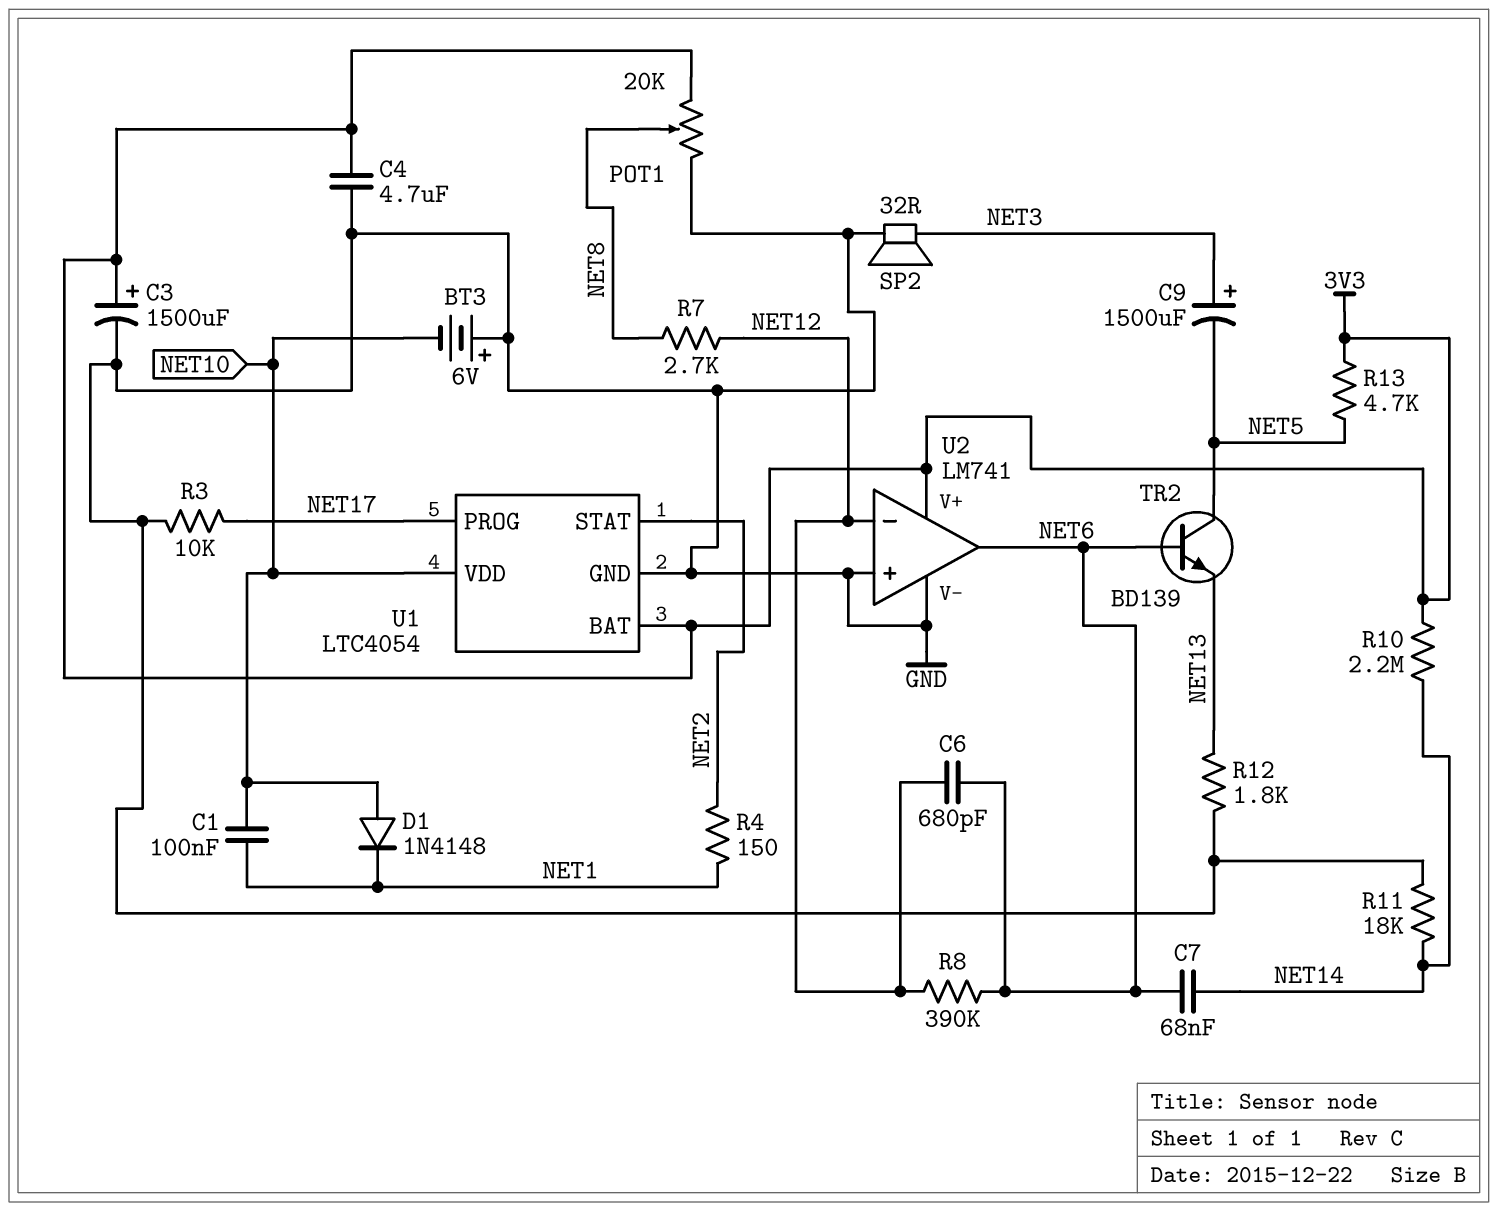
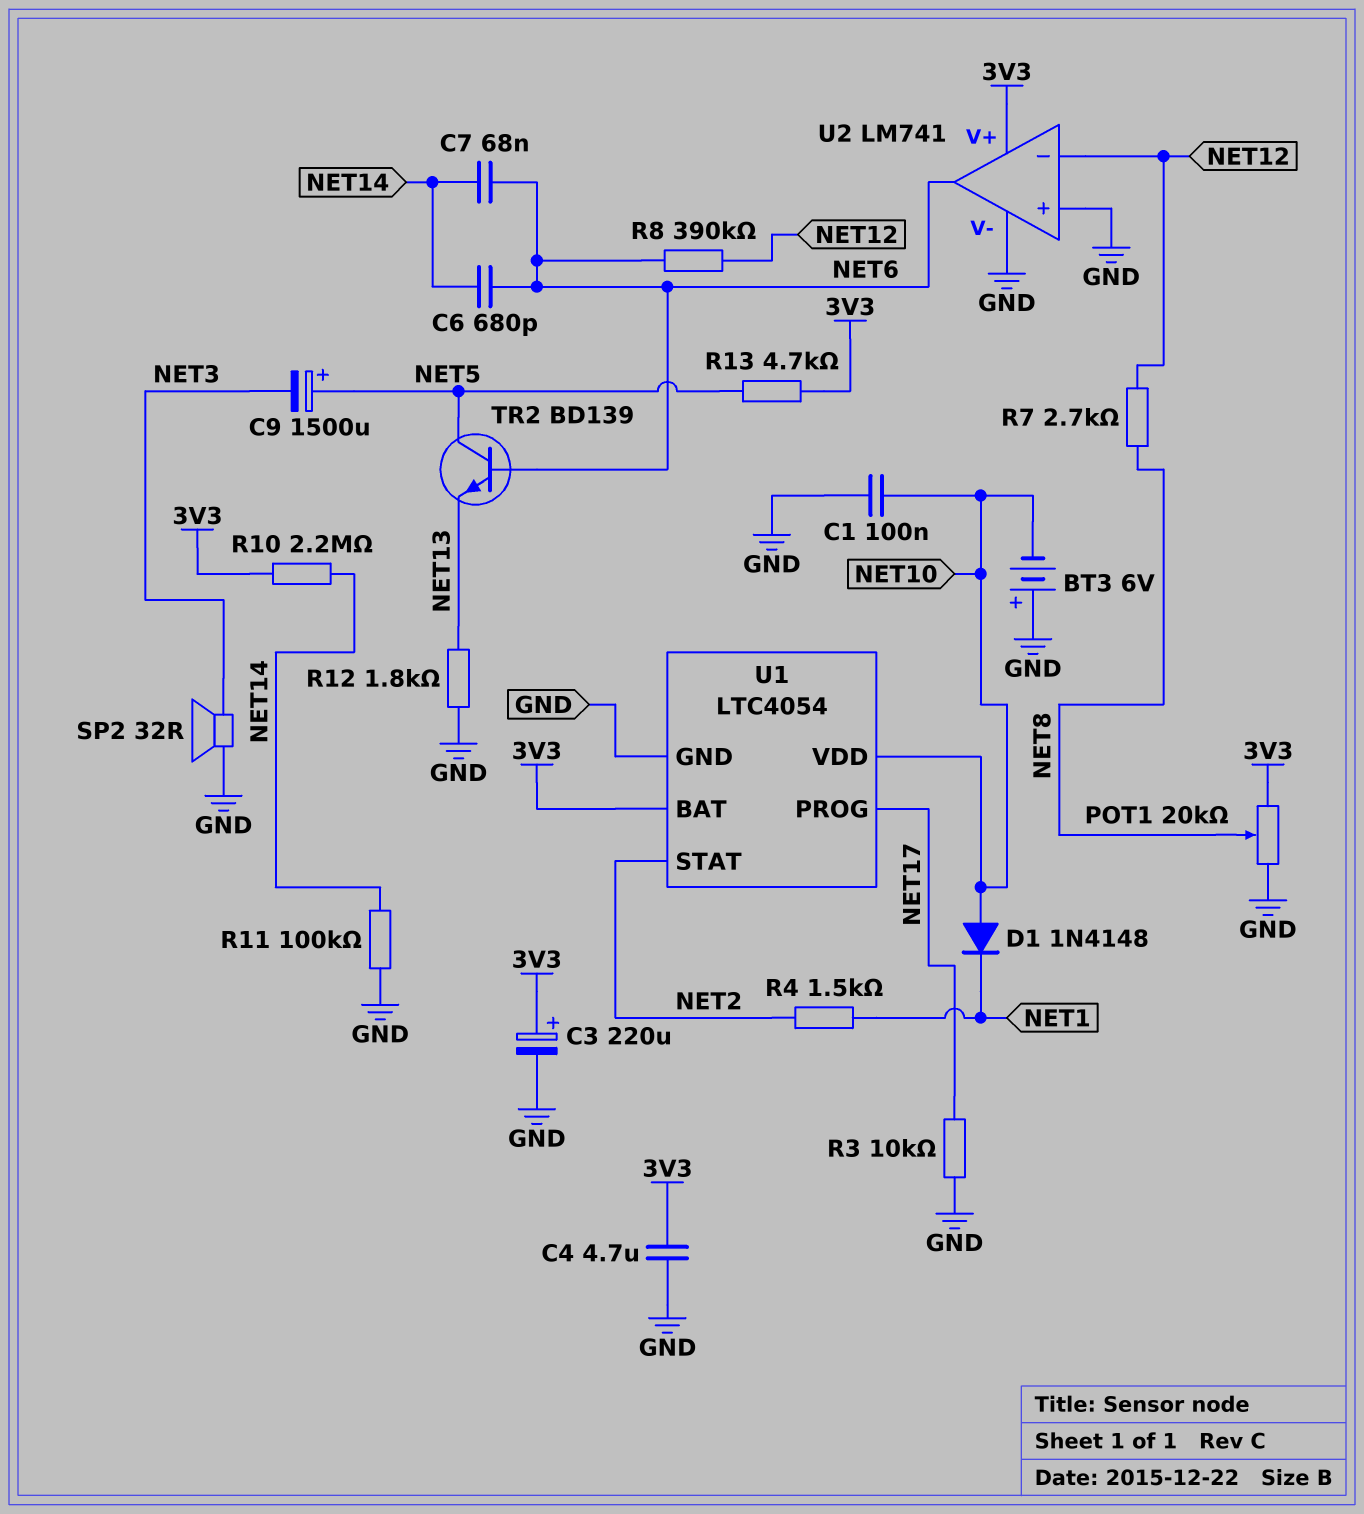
C1: 100nF (NET1, NET10) -> 100nF (GND, NET10)
C3: 1500uF (plus 3V3, minus GND) -> 220uF (plus 3V3, minus GND)
C6: 680pF (NET6, NET12) -> 680pF (NET6, NET14)
C9: 1500uF (plus NET3, minus NET5) -> 1500uF (plus NET5, minus NET3)
R4: 150 (NET1, NET2) -> 1.5k (NET1, NET2)
R11: 18k (GND, NET14) -> 100k (GND, NET14)

